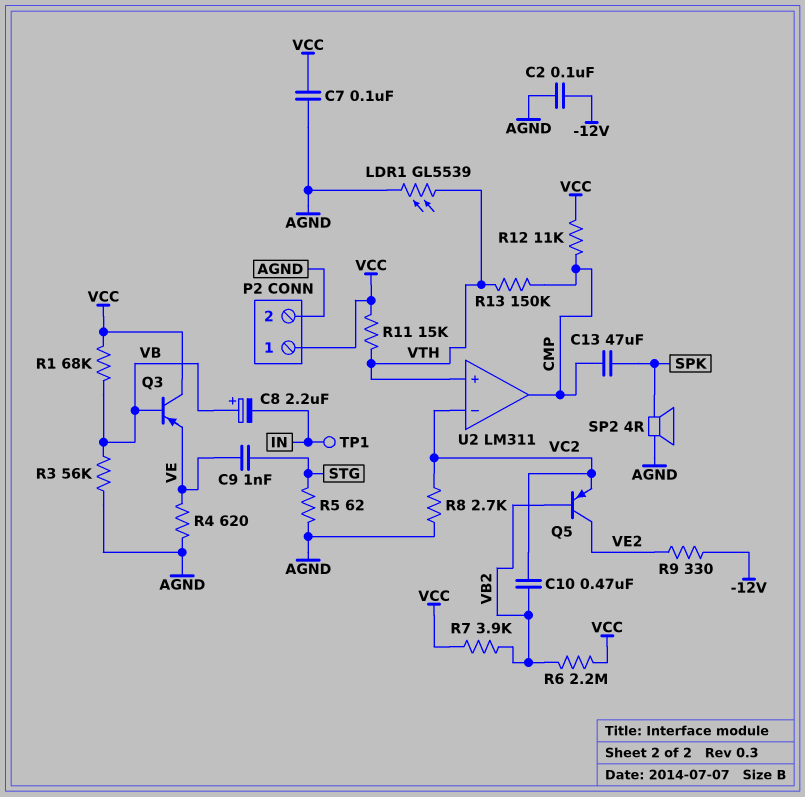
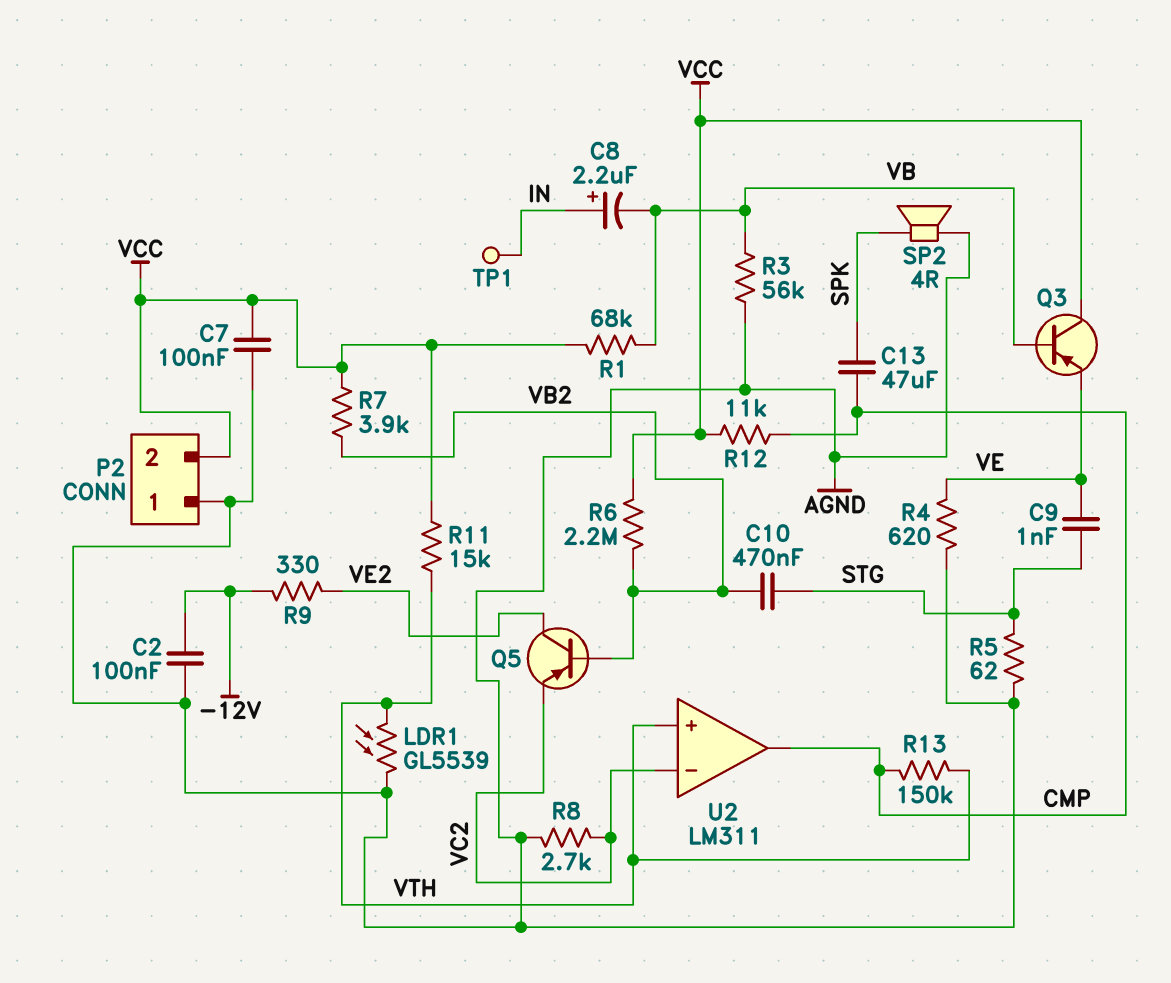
C8: 2.2uF (plus VB, minus IN) -> 2.2uF (plus IN, minus VB)
C10: 470nF (VB2, VC2) -> 470nF (STG, VB2)
P2 pin 1: VCC -> AGND
P2 pin 2: AGND -> VCC

